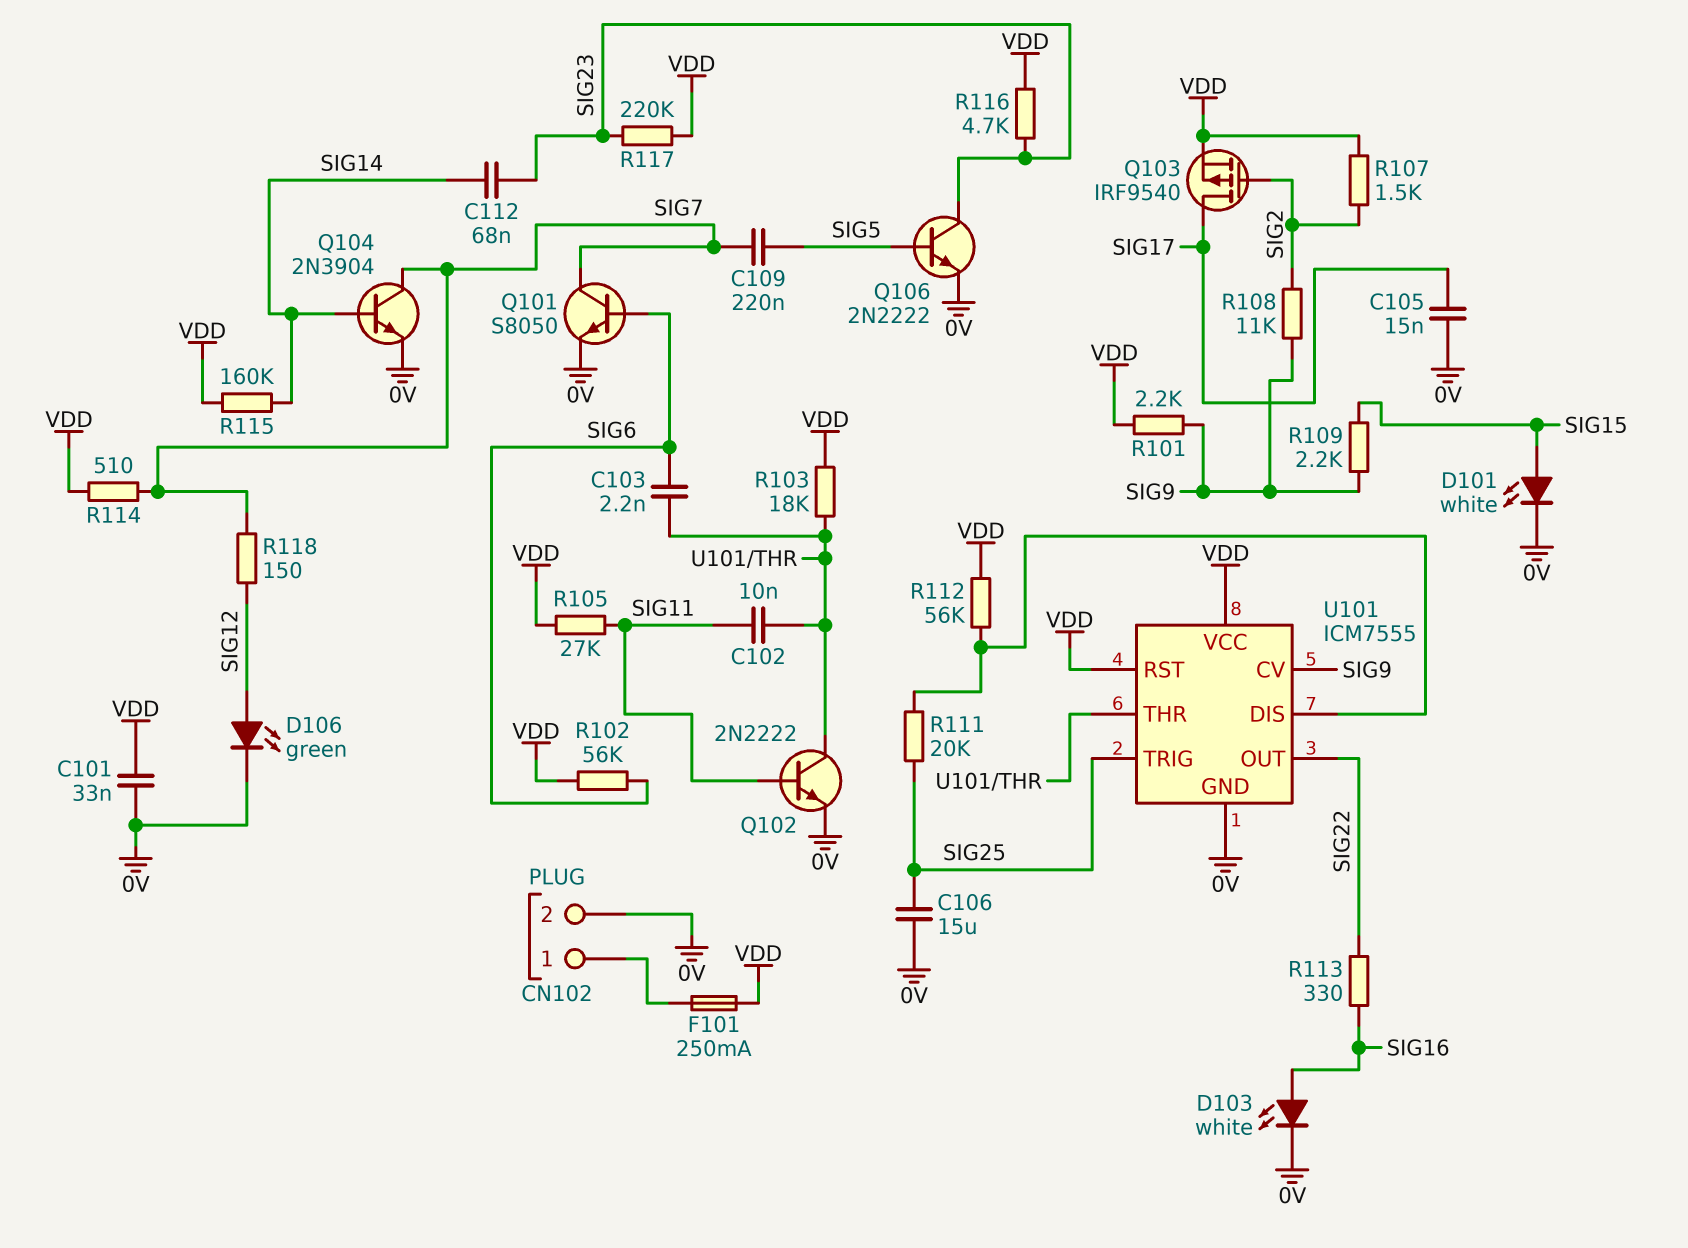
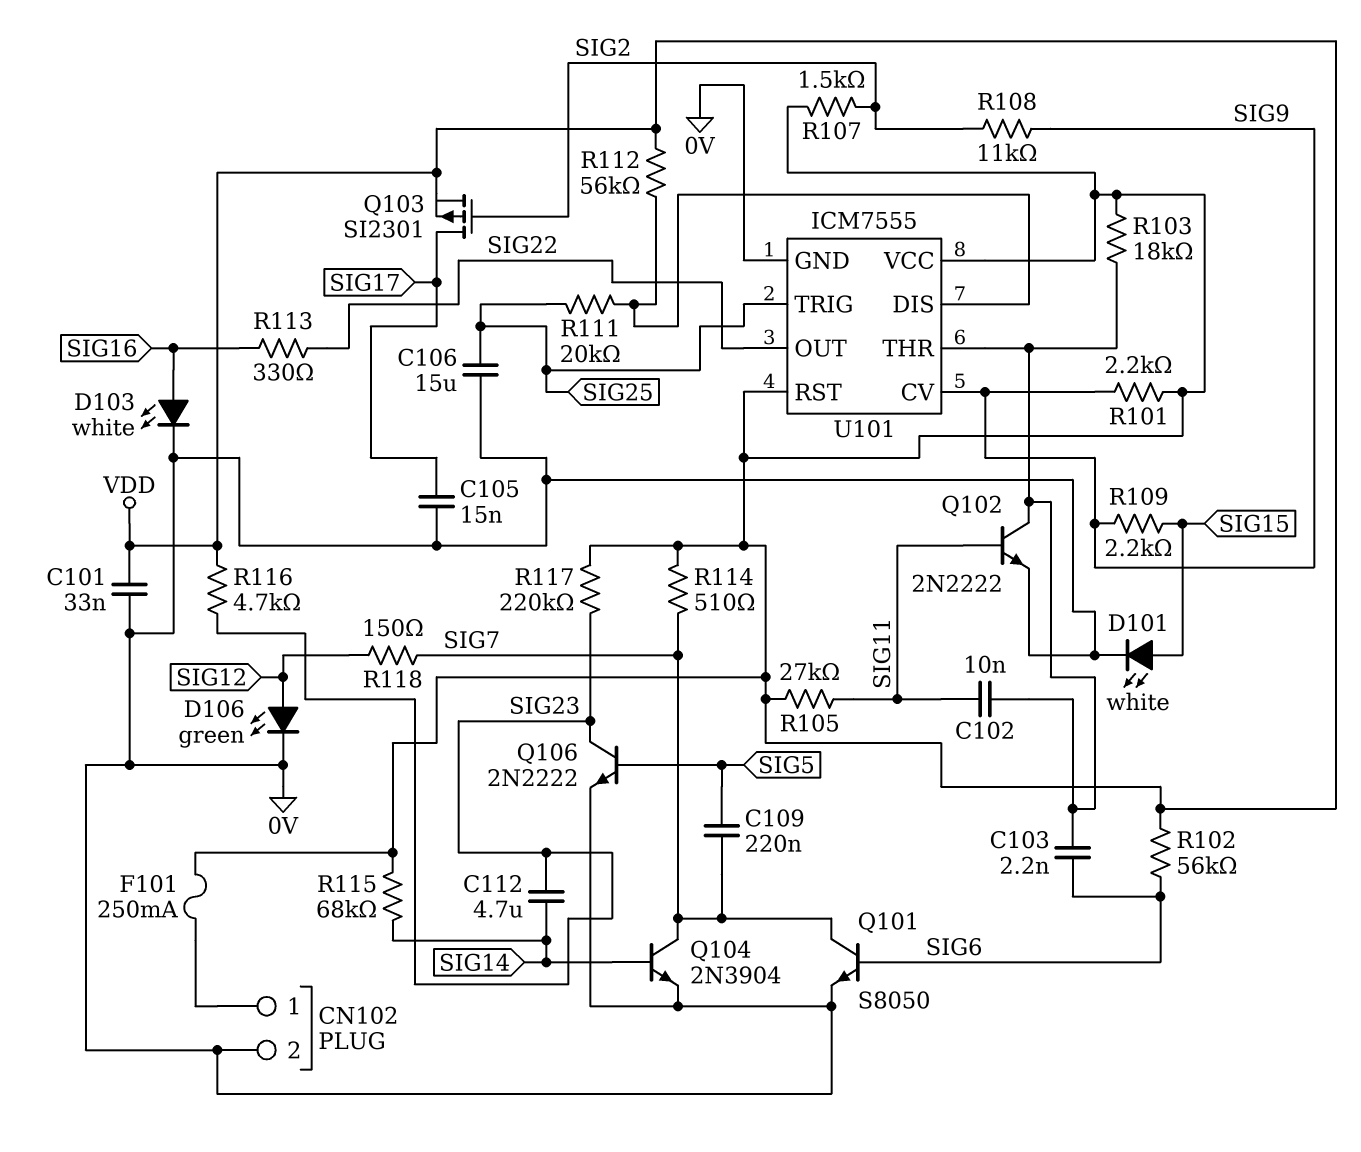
C112: 68nF (SIG14, SIG23) -> 4.7uF (SIG14, SIG23)
Q103: PMOS IRF9540 (G SIG2, D SIG17, S VDD) -> PMOS SI2301 (G SIG2, D SIG17, S VDD)
R115: 160k (SIG14, VDD) -> 68k (SIG14, VDD)

